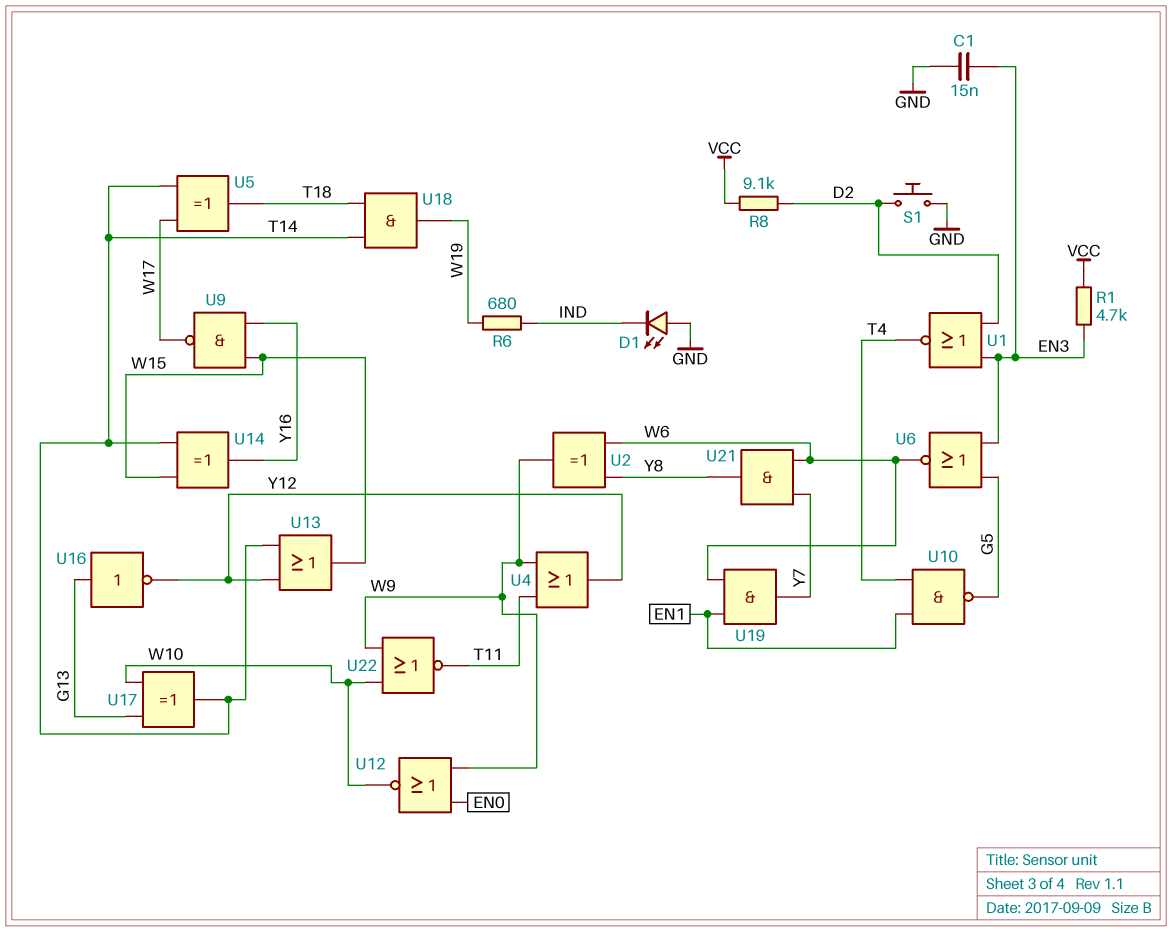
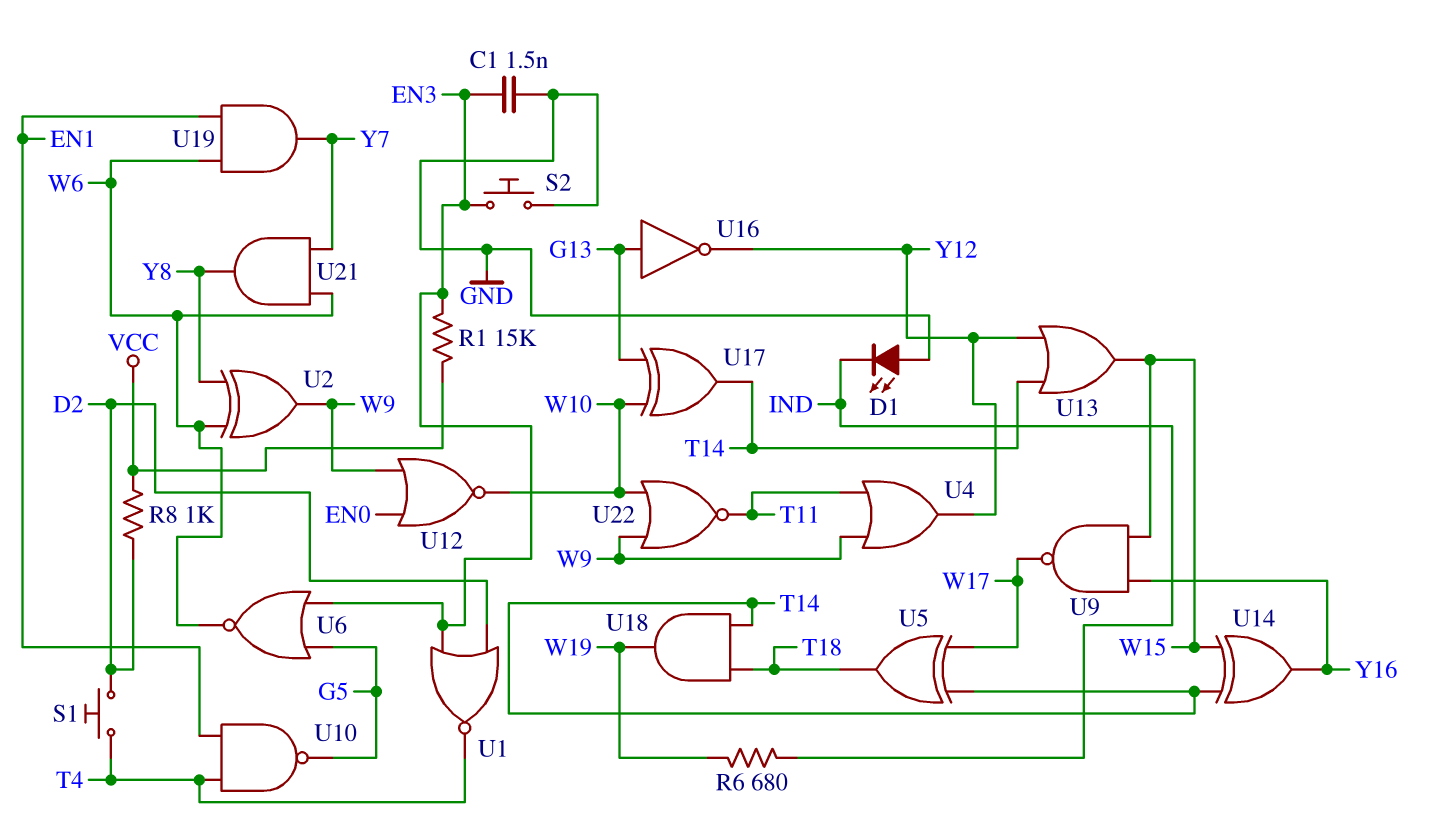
C1: 15nF (EN3, GND) -> 1.5nF (EN3, GND)
R1: 4.7k (EN3, VCC) -> 15k (EN3, VCC)
R8: 9.1k (D2, VCC) -> 1k (D2, VCC)
S1: button (D2, GND) -> button (D2, T4)
S2: none -> button (EN3, GND)

